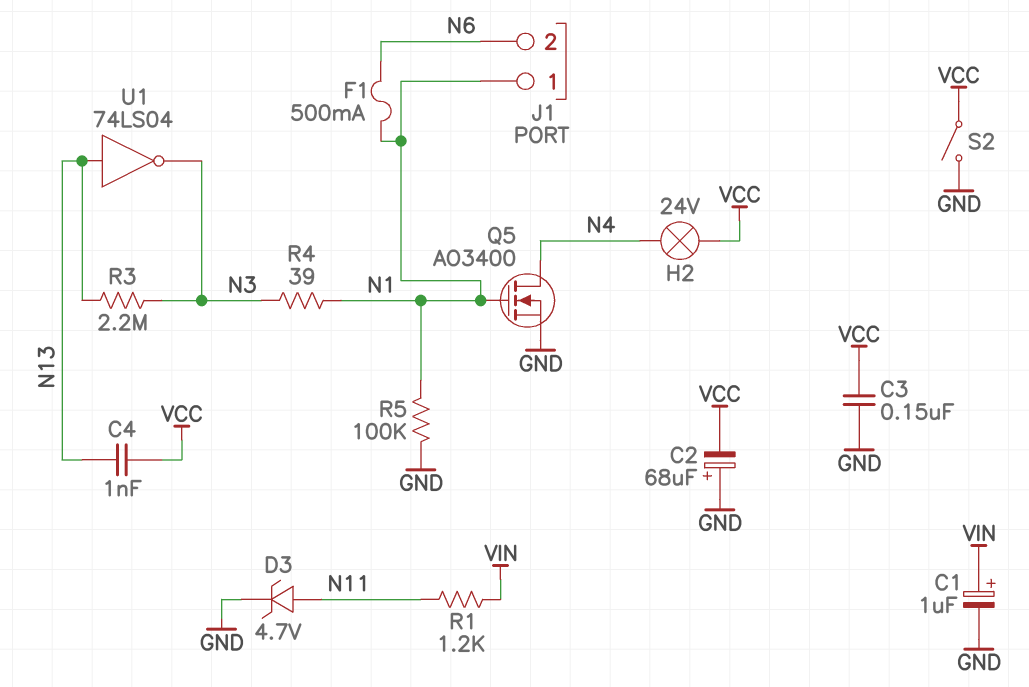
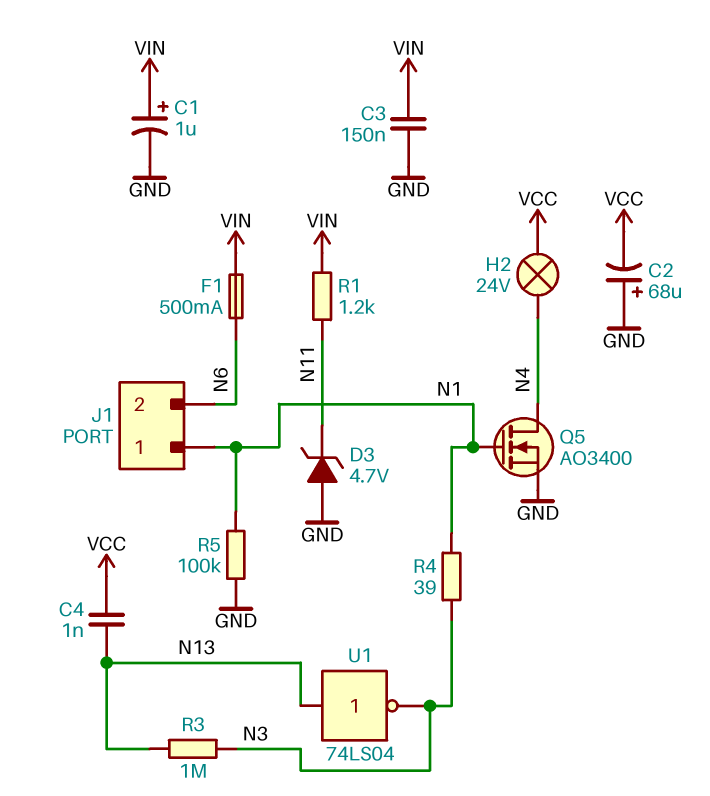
C3: 150nF (GND, VCC) -> 150nF (GND, VIN)
D3: zener 4.7V (A N11, K GND) -> zener 4.7V (A GND, K N11)
F1: 500mA (N1, N6) -> 500mA (N6, VIN)
R3: 2.2M (N3, N13) -> 1M (N3, N13)
S2: switch (GND, VCC) -> none

